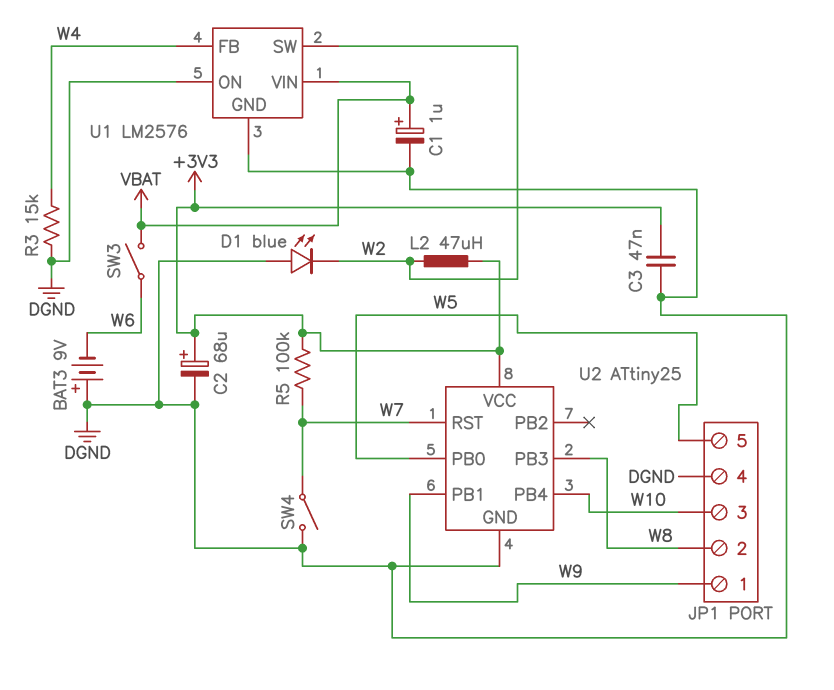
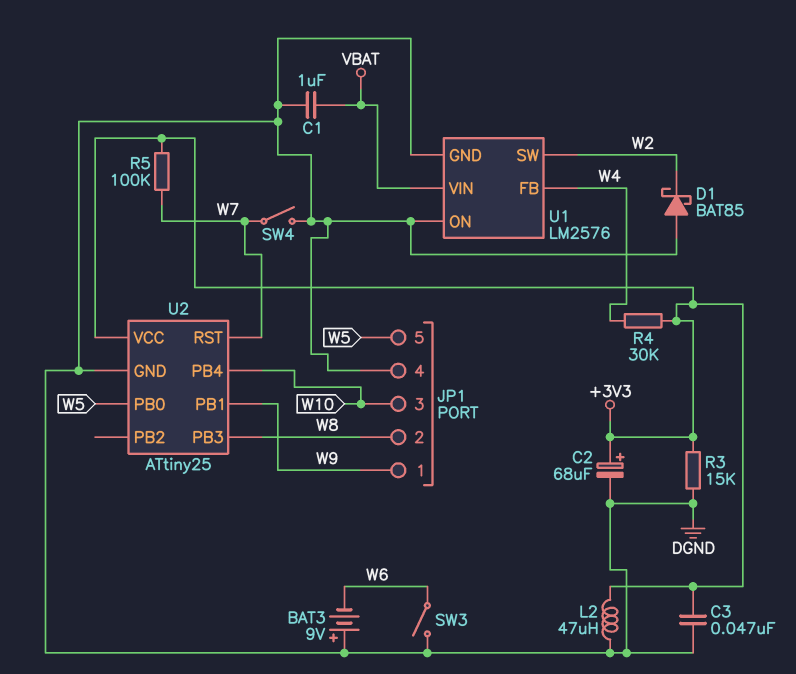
C1: 1uF (plus VBAT, minus DGND) -> 1uF (DGND, VBAT)
D1: LED blue (A DGND, K W2) -> schottky BAT85 (A DGND, K W2)
L2: 47uH (+3V3, W2) -> 47uH (+3V3, DGND)
R3: 15k (DGND, W4) -> 15k (+3V3, DGND)
R4: none -> 30k (+3V3, W4)
SW3: switch (VBAT, W6) -> switch (DGND, W6)

